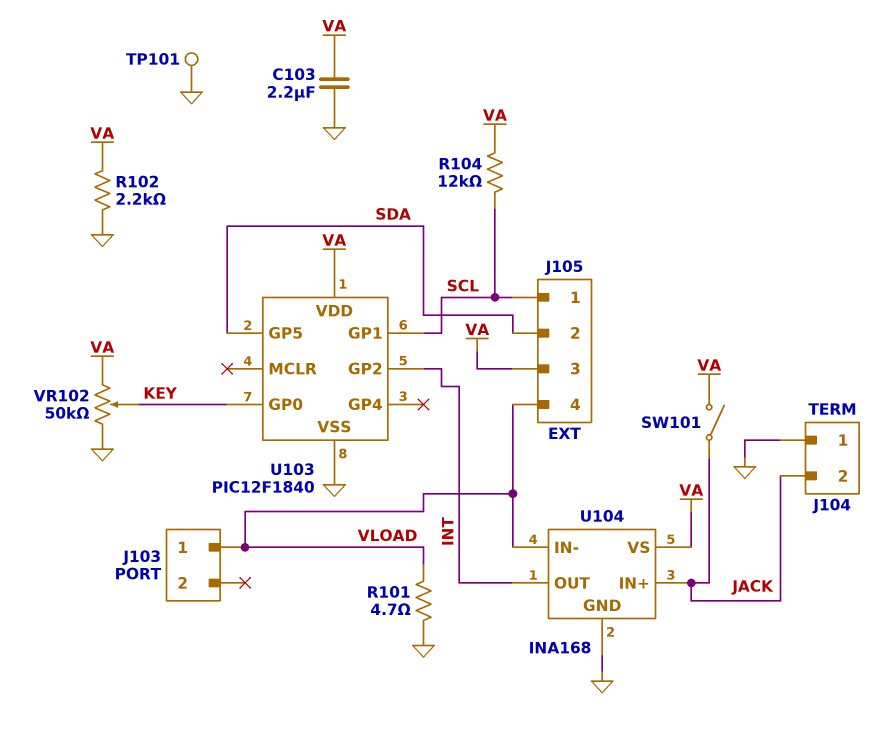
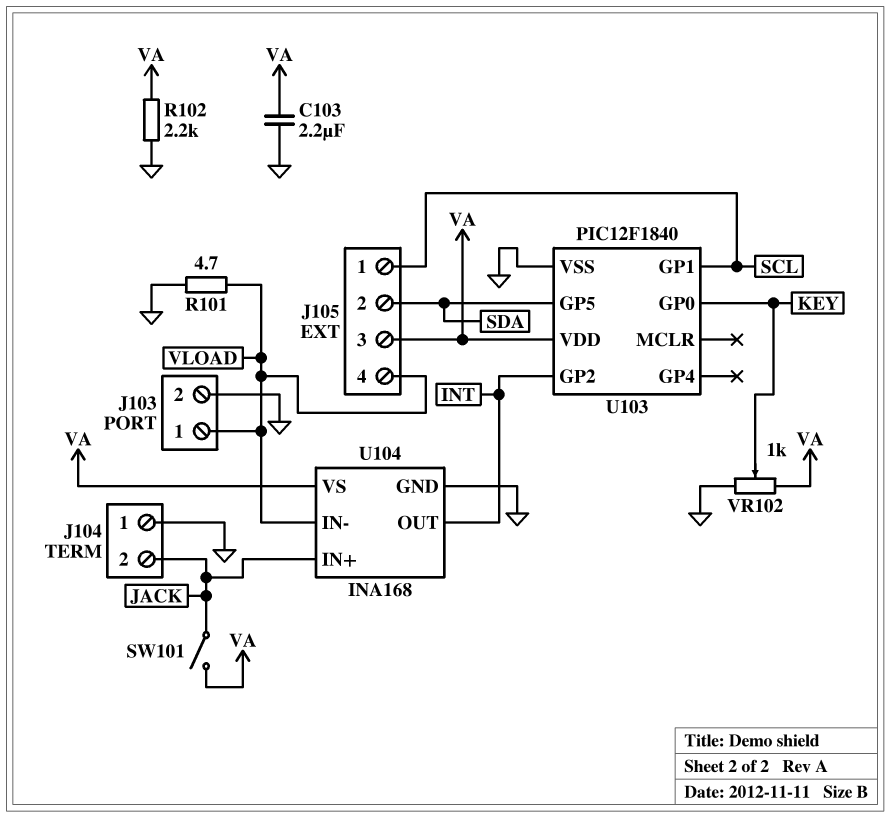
J103 pin 2: none -> GND
R104: 12k (SCL, VA) -> none
TP101: test point (GND) -> none
VR102: 50k (GND, VA, wiper KEY) -> 1k (GND, VA, wiper KEY)

